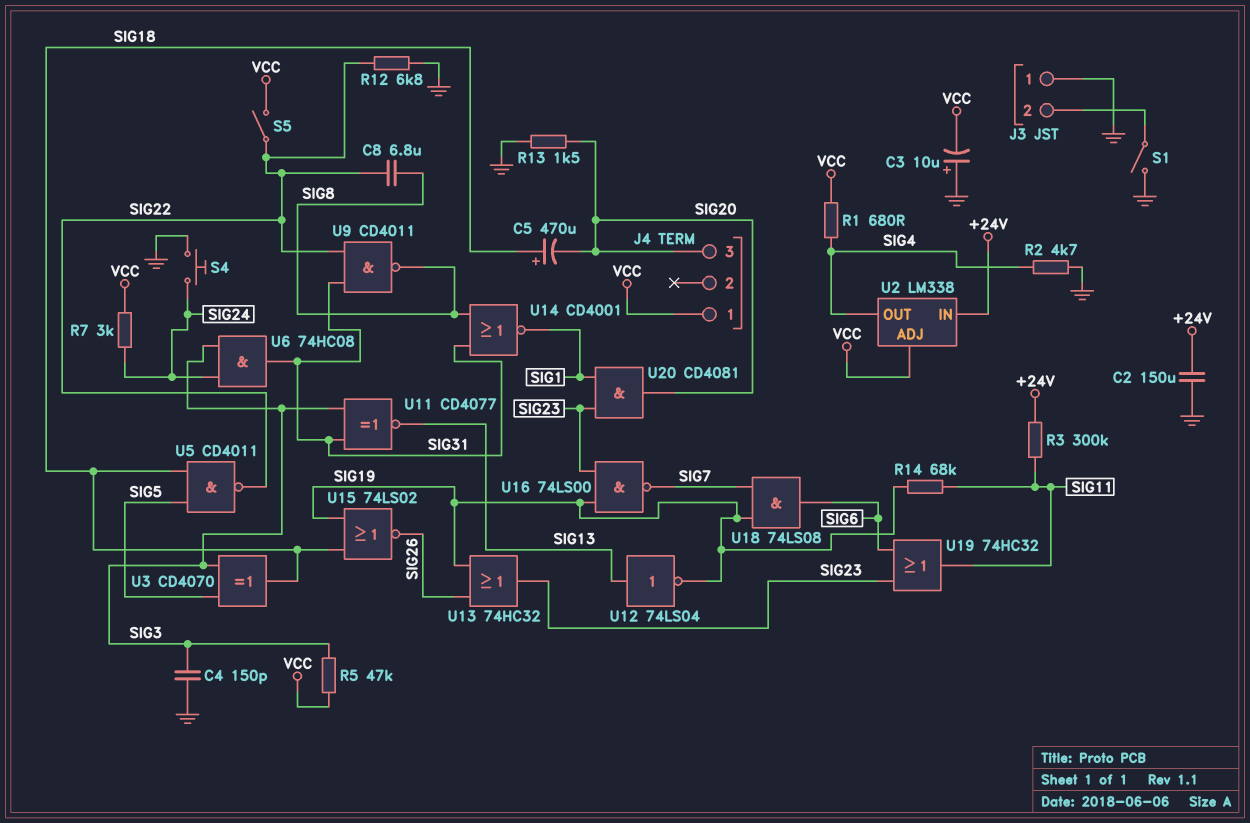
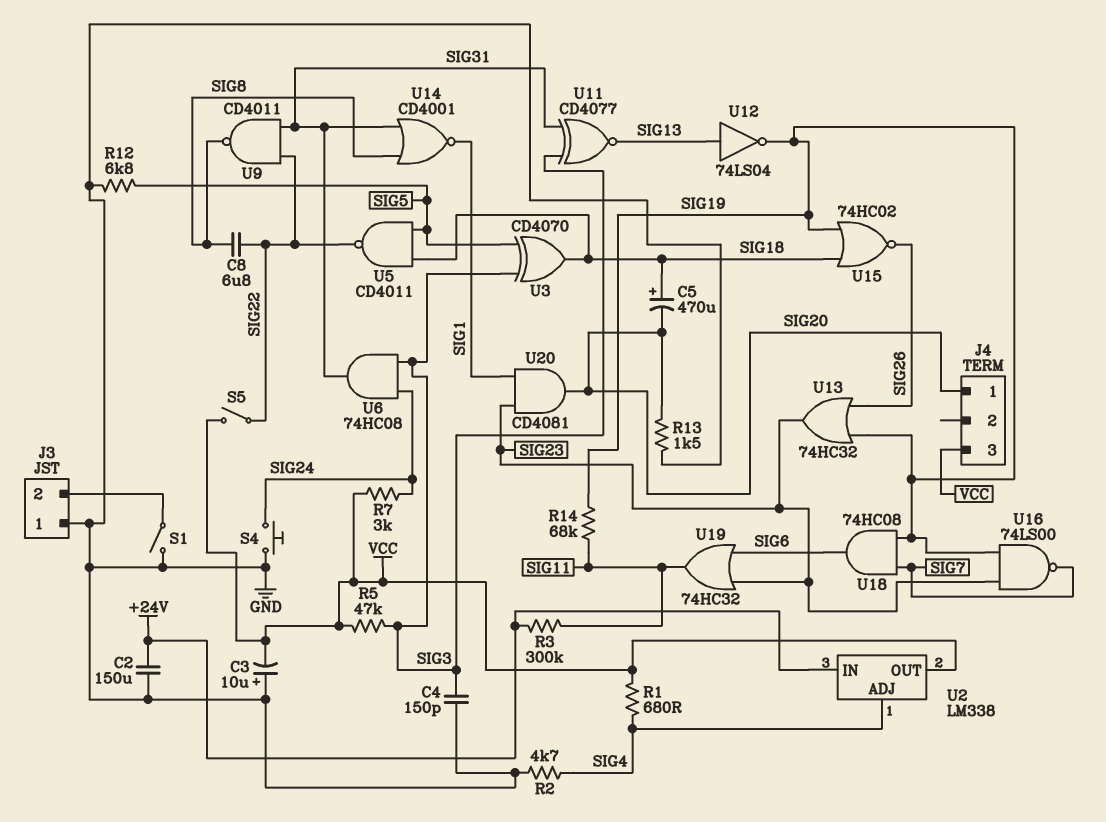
J4 pin 1: VCC -> SIG20
J4 pin 3: SIG20 -> VCC
R12: 6.8k (GND, SIG22) -> 6.8k (GND, SIG5)
U2 pin ADJ: VCC -> SIG4
U2 pin OUT: SIG4 -> VCC
U15: NOR 74LS02 (in SIG18, in SIG19, out SIG26) -> NOR 74HC02 (in SIG18, in SIG19, out SIG26)
U18: AND 74LS08 (in SIG7, in SIG19, out SIG6) -> AND 74HC08 (in SIG7, in SIG19, out SIG6)

